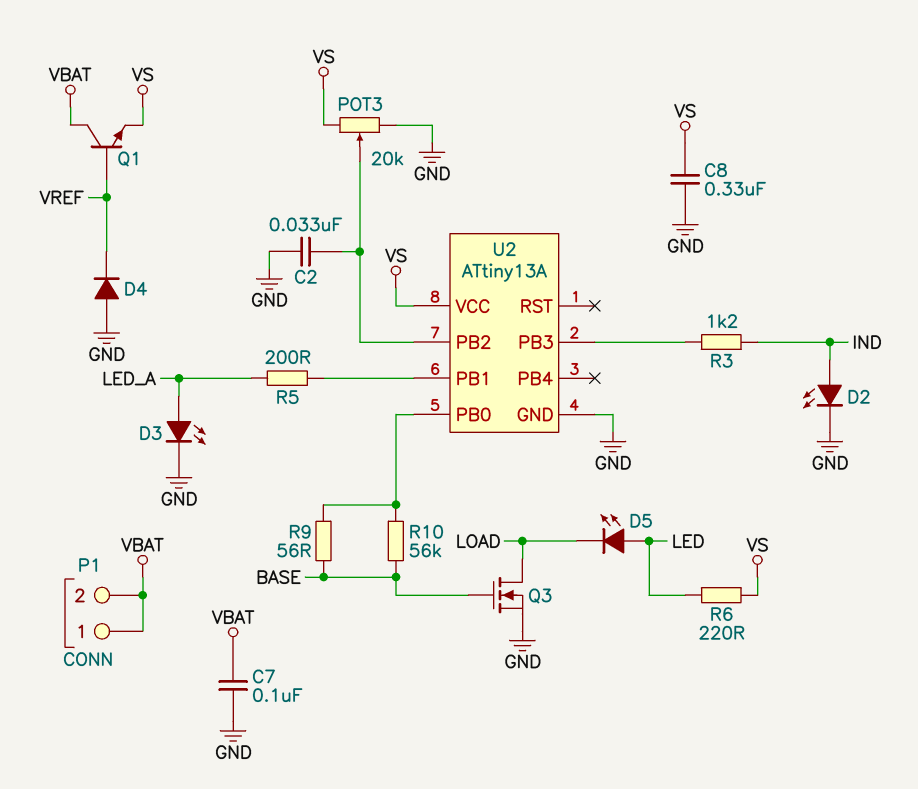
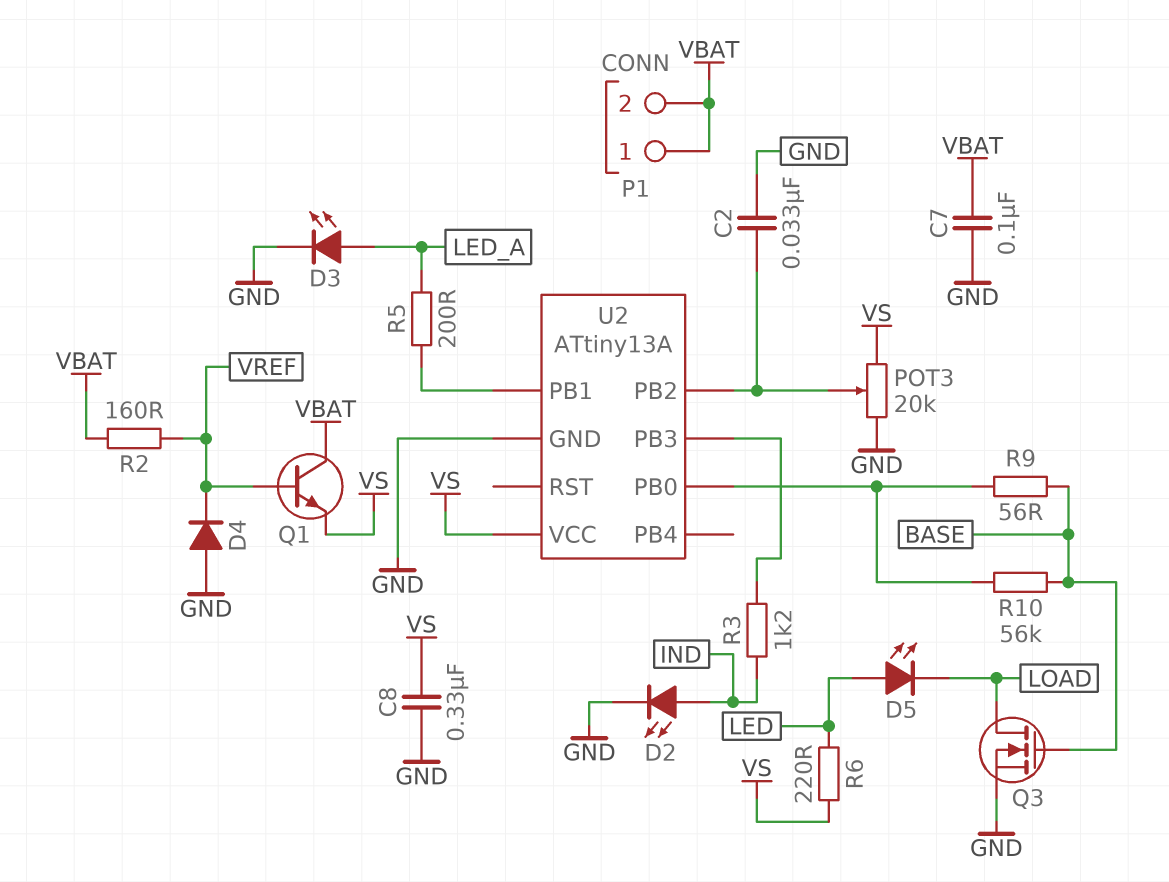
R2: none -> 160 (VBAT, VREF)

